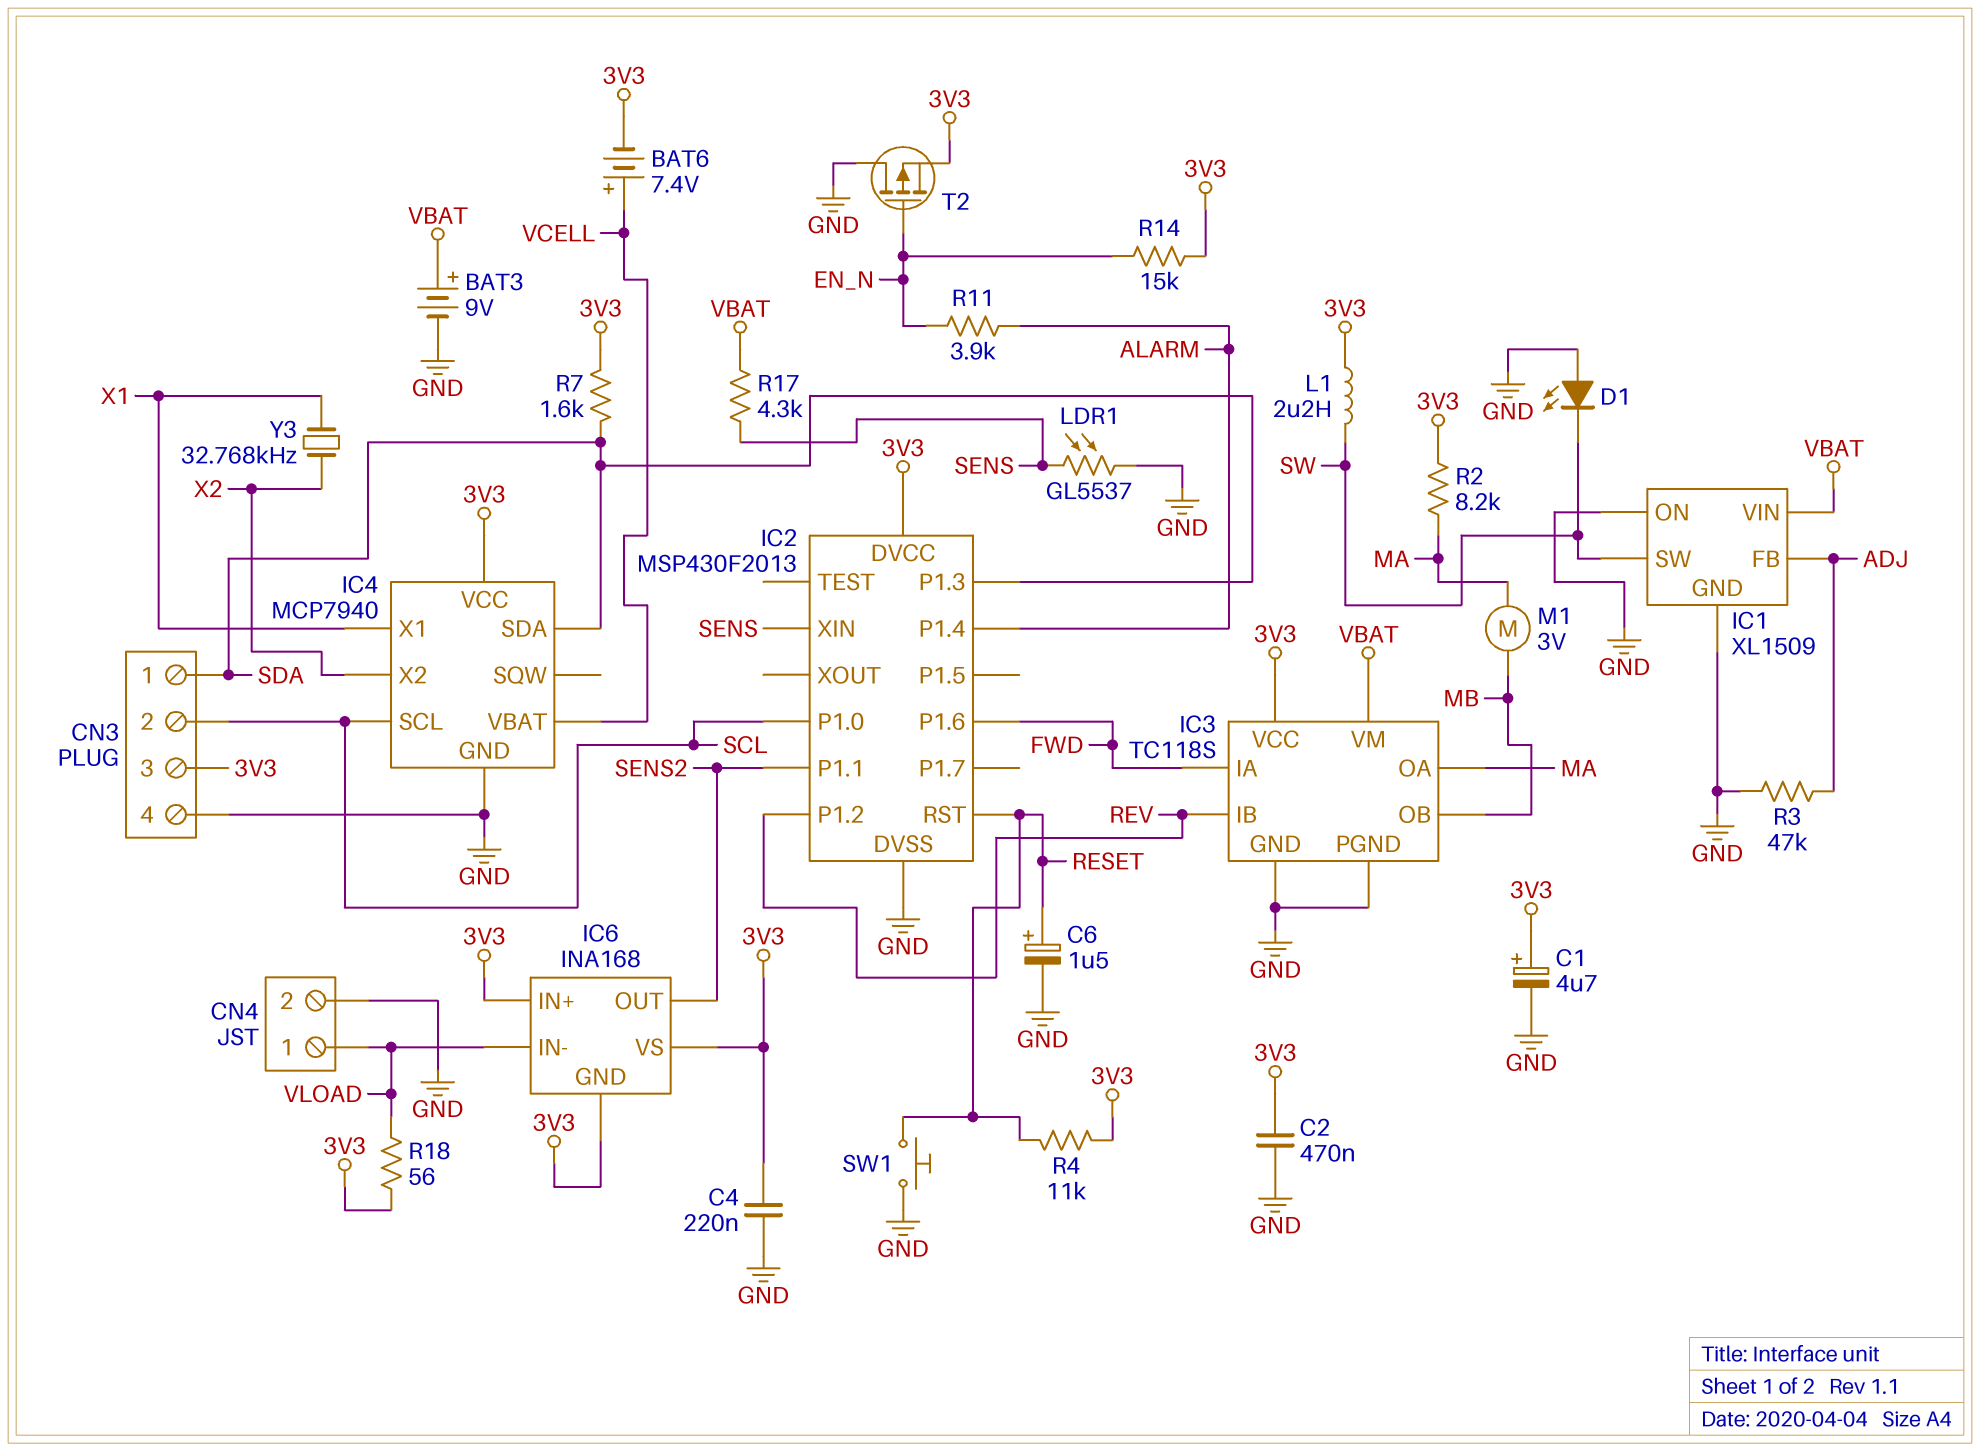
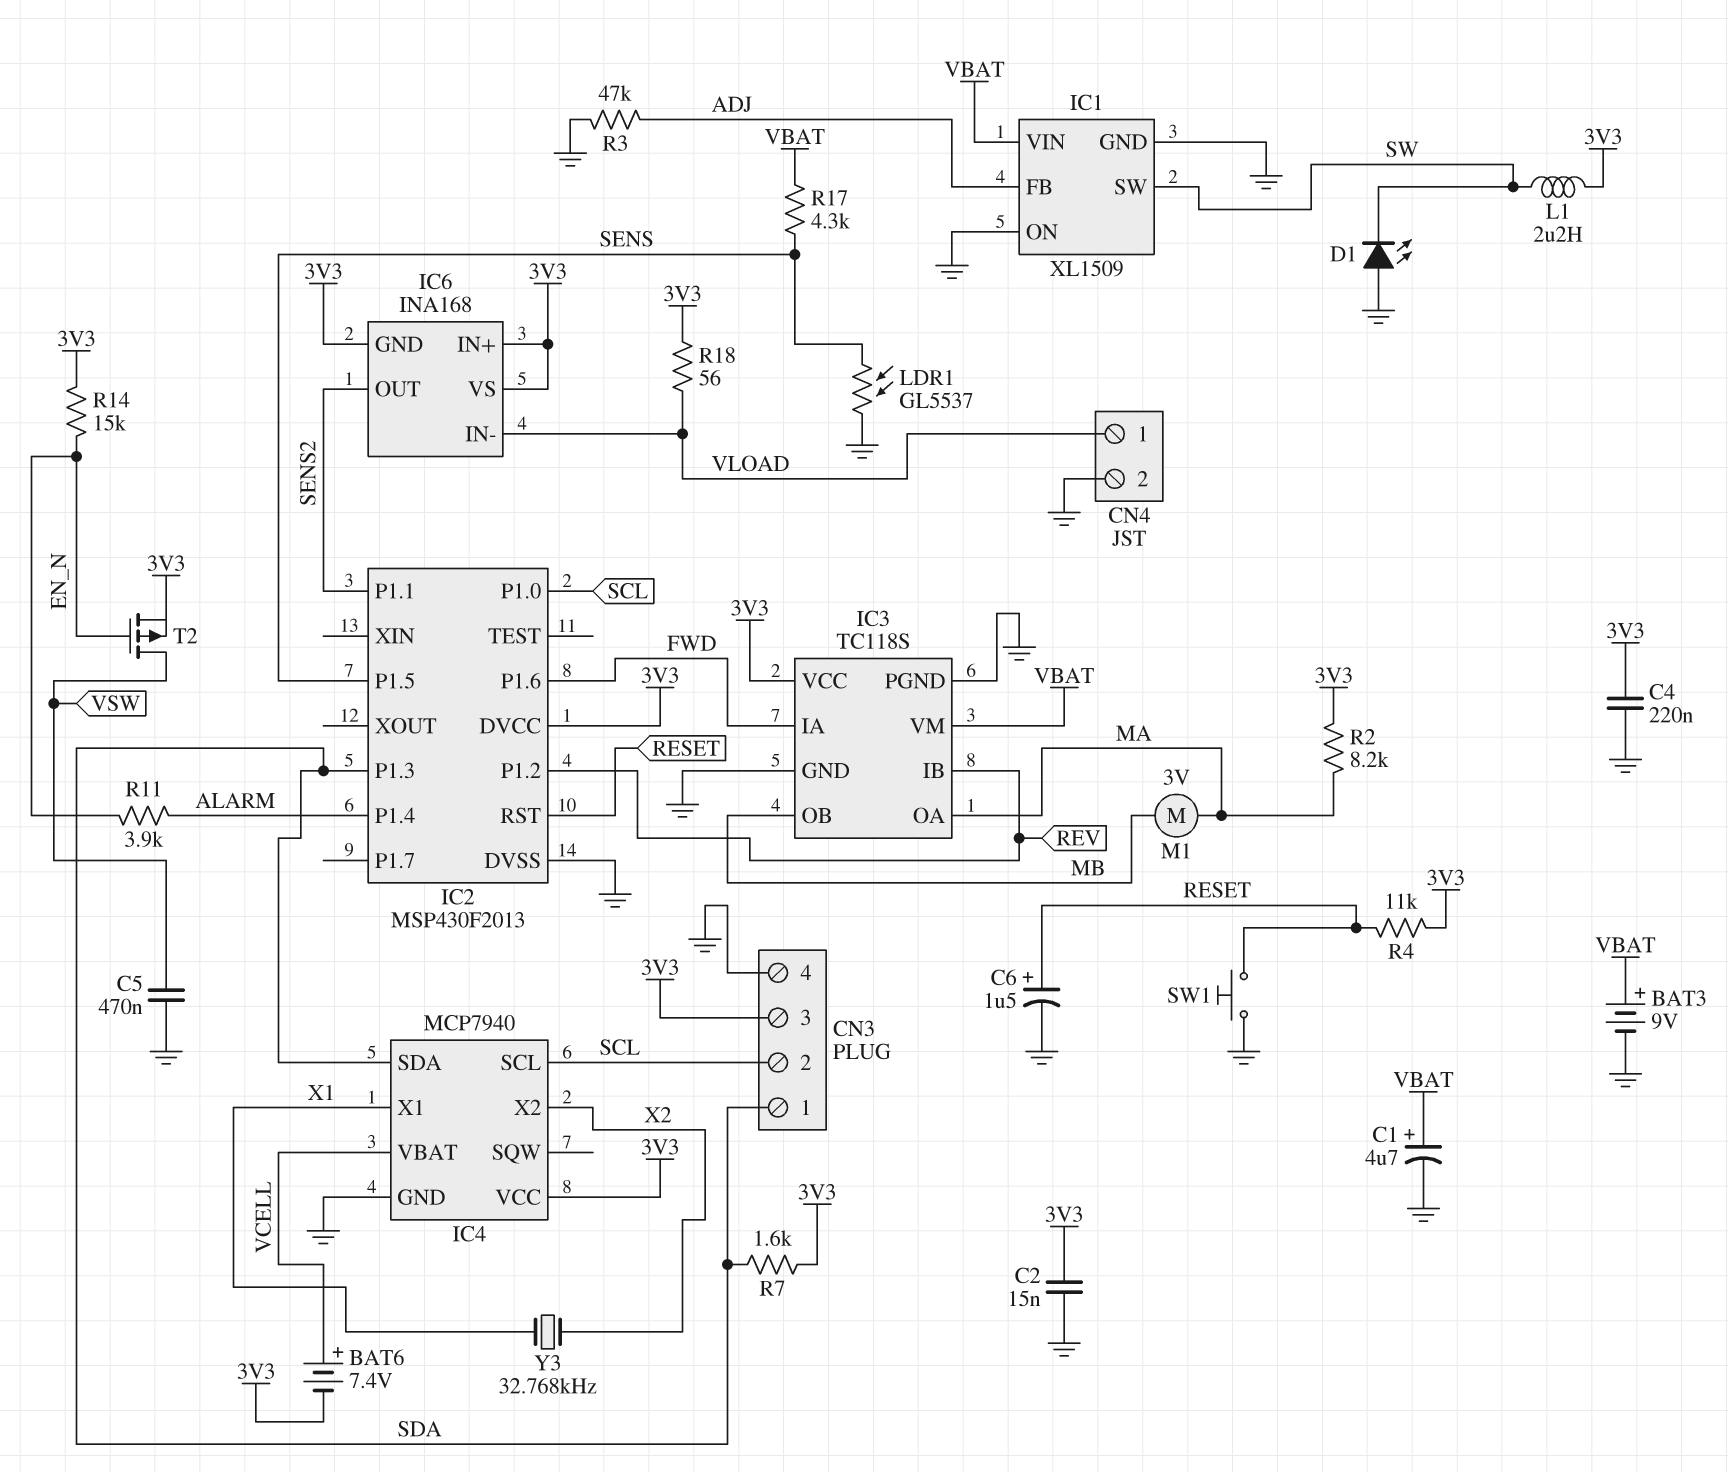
C1: 4.7uF (plus 3V3, minus GND) -> 4.7uF (plus VBAT, minus GND)
C2: 470nF (3V3, GND) -> 15nF (3V3, GND)
C5: none -> 470nF (GND, VSW)
IC2 pin P1.5: none -> SENS
IC2 pin XIN: SENS -> none
T2: PMOS (G EN_N, D GND, S 3V3) -> PMOS (G EN_N, D VSW, S 3V3)

